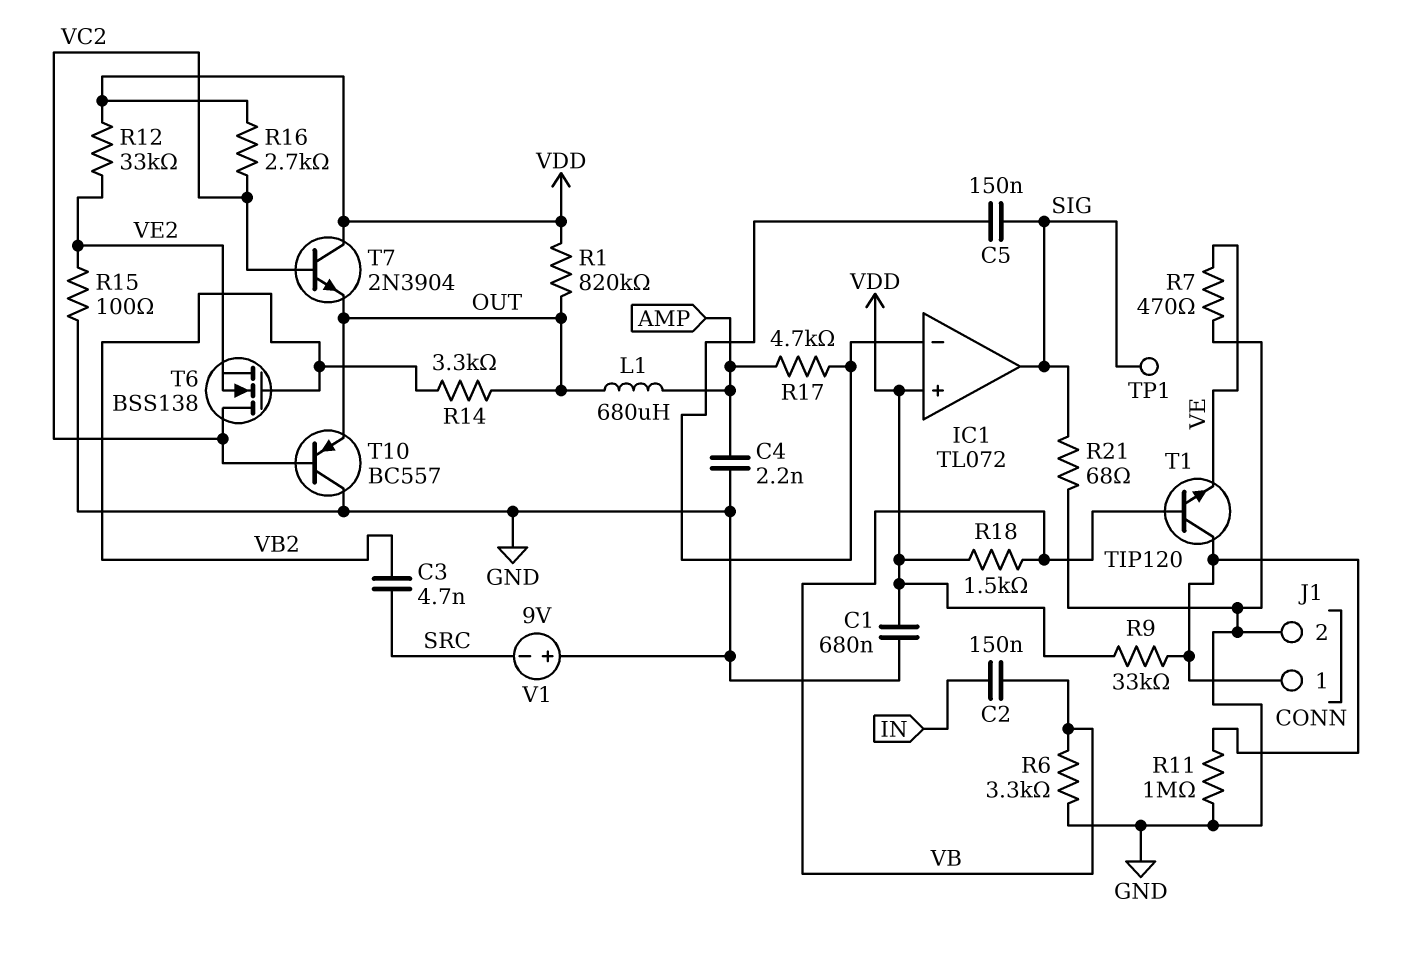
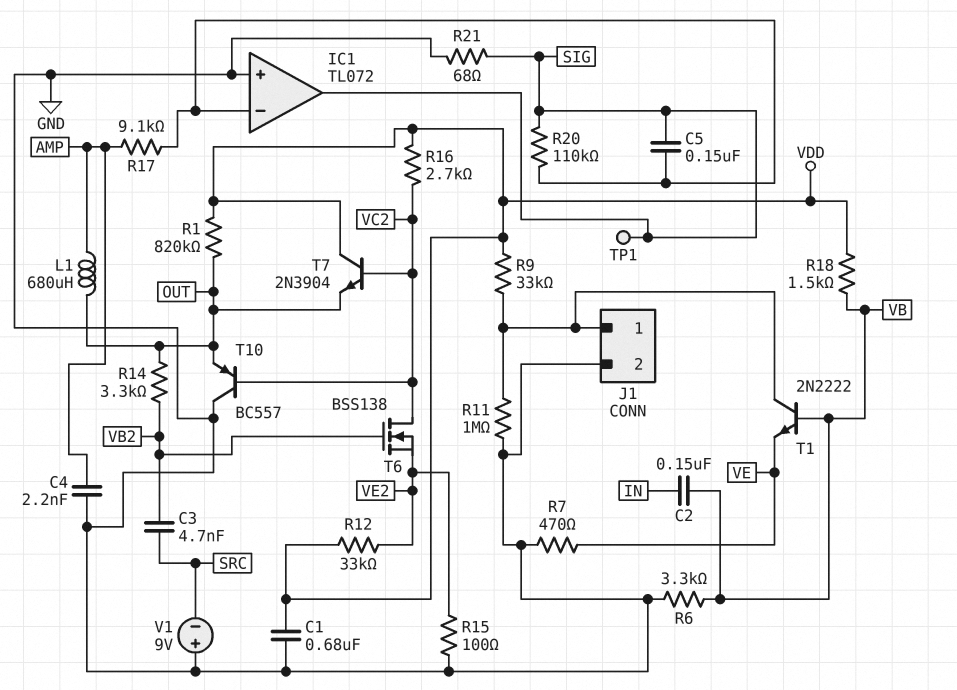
IC1 pin in+: VDD -> GND
R17: 4.7k (AMP, IC1/in-) -> 9.1k (AMP, IC1/in-)
R20: none -> 110k (IC1/in-, SIG)
T1: NPN TIP120 (B VB, C J1/1, E VE) -> NPN 2N2222 (B VB, C J1/1, E VE)

